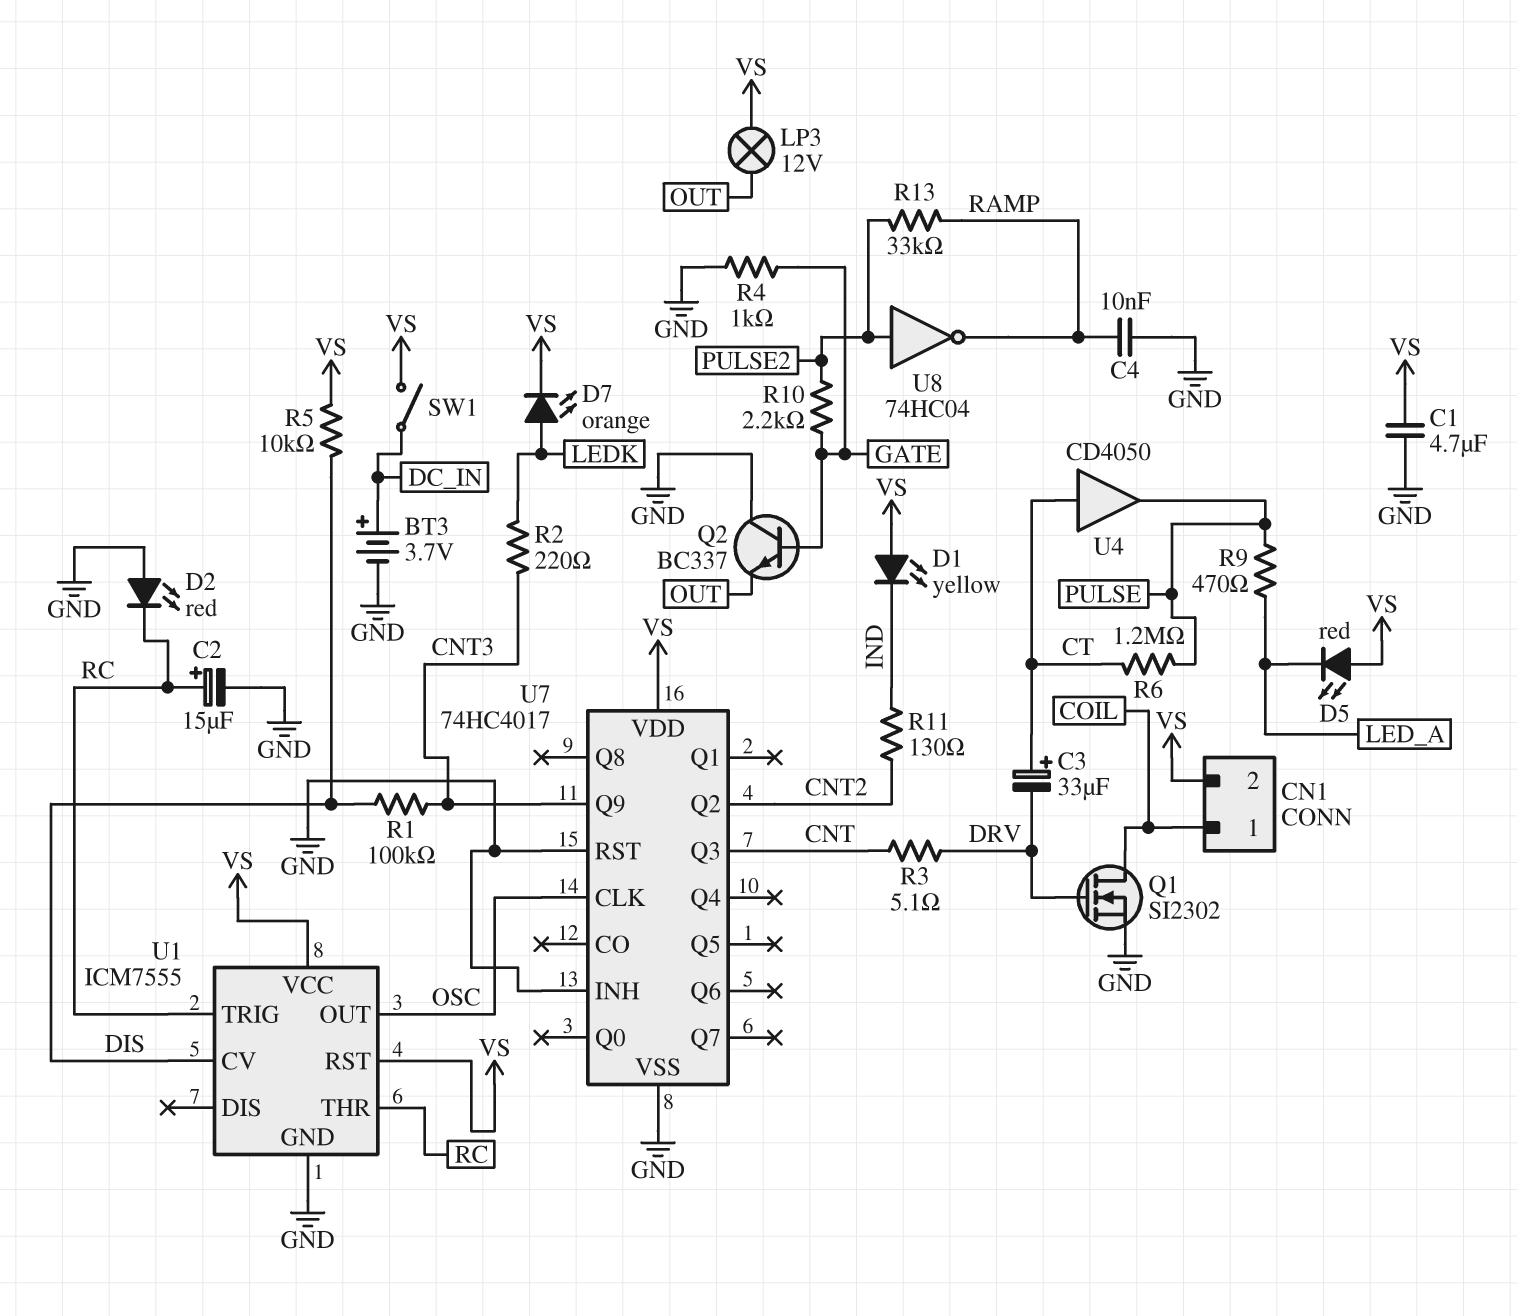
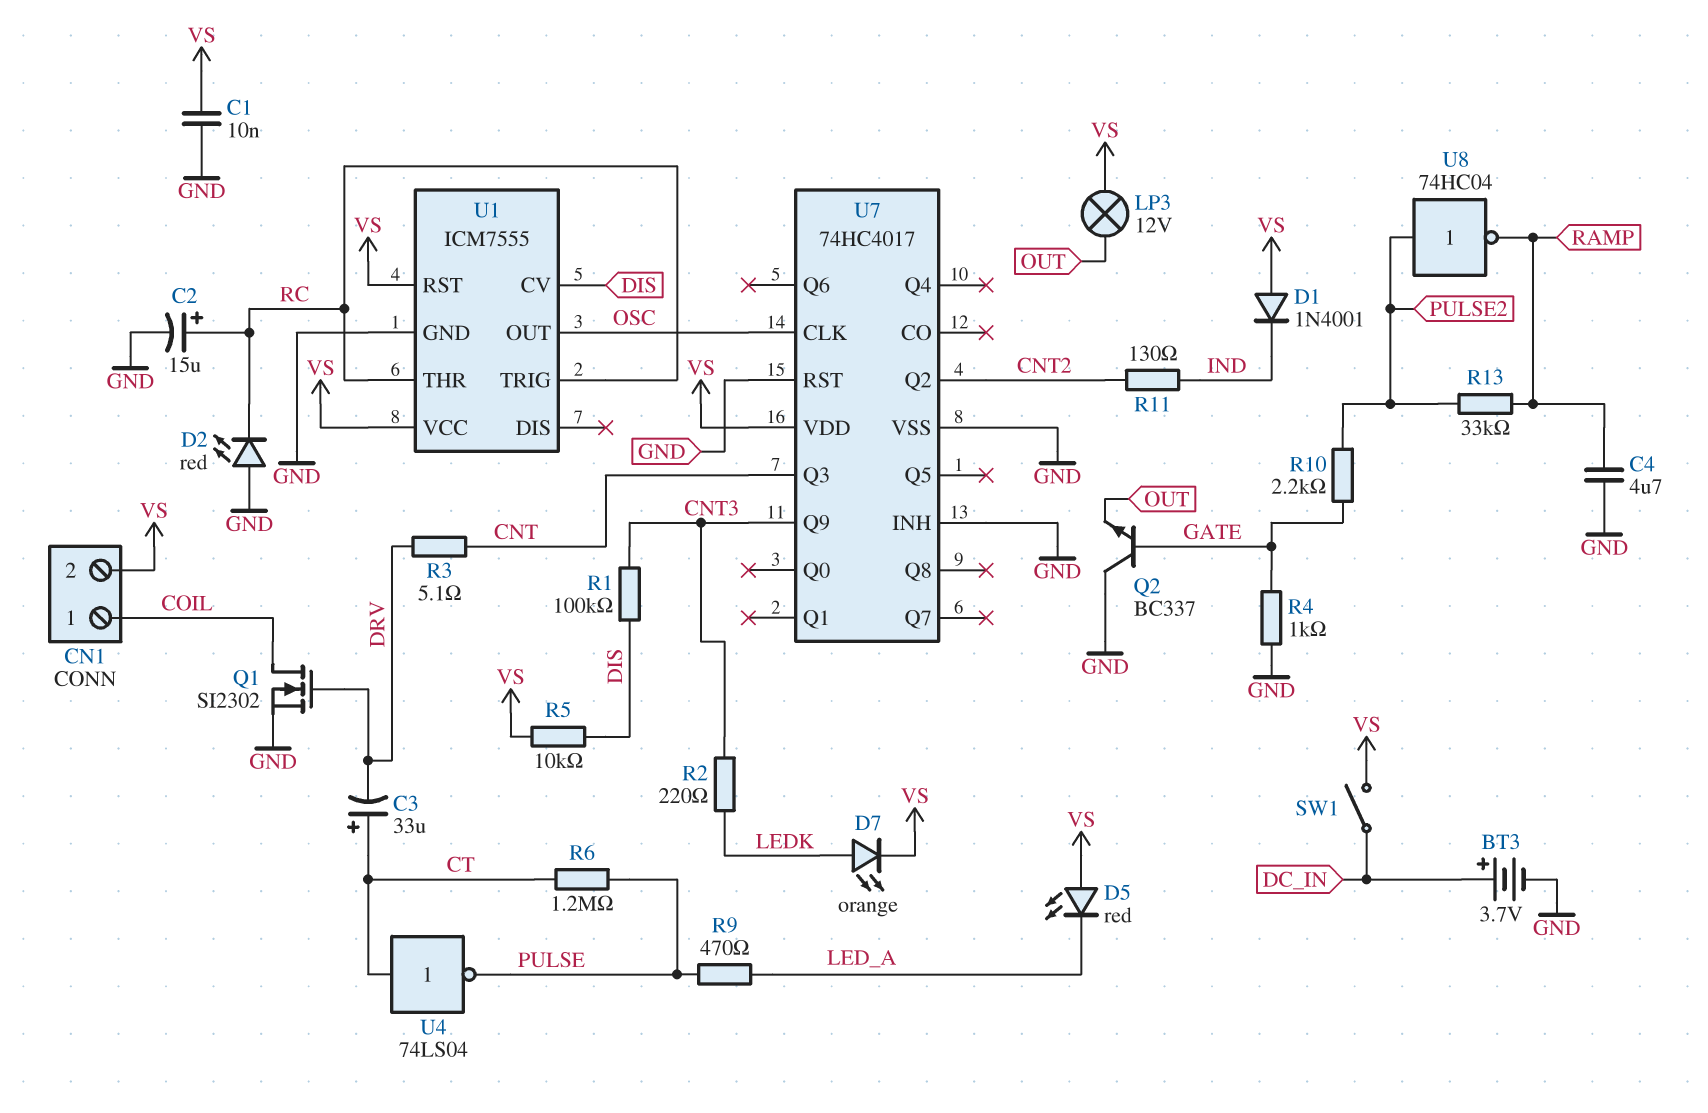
C1: 4.7uF (GND, VS) -> 10nF (GND, VS)
C4: 10nF (GND, RAMP) -> 4.7uF (GND, RAMP)
D1: LED yellow (A VS, K IND) -> diode 1N4001 (A VS, K IND)
U4: buffer CD4050 (in CT, out PULSE) -> NOT 74LS04 (in CT, out PULSE)

